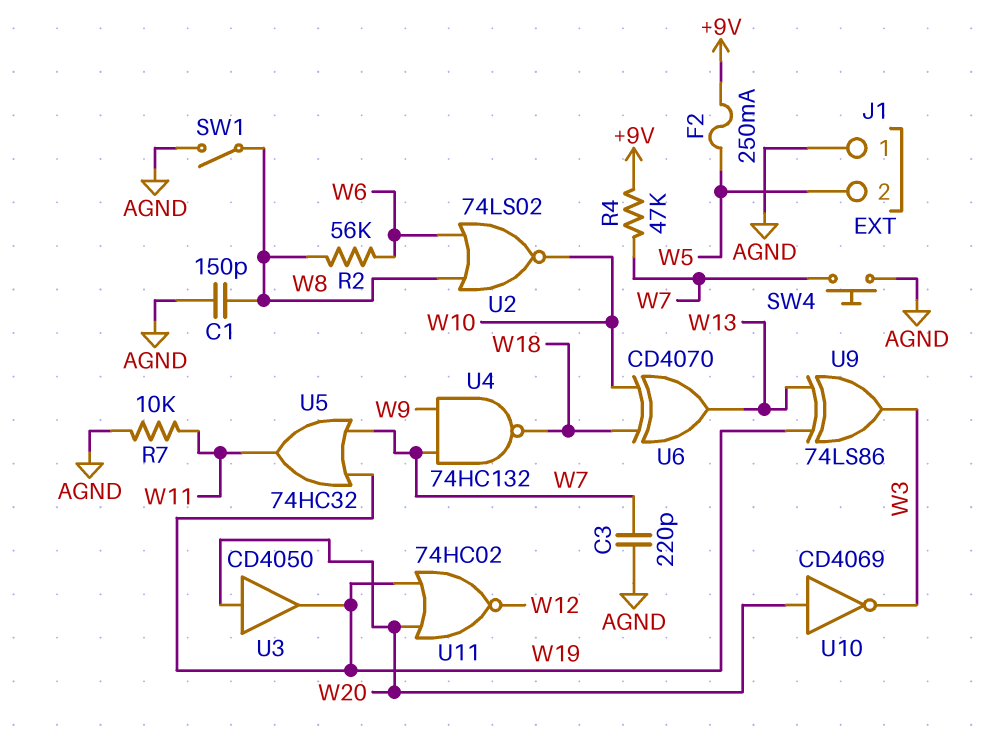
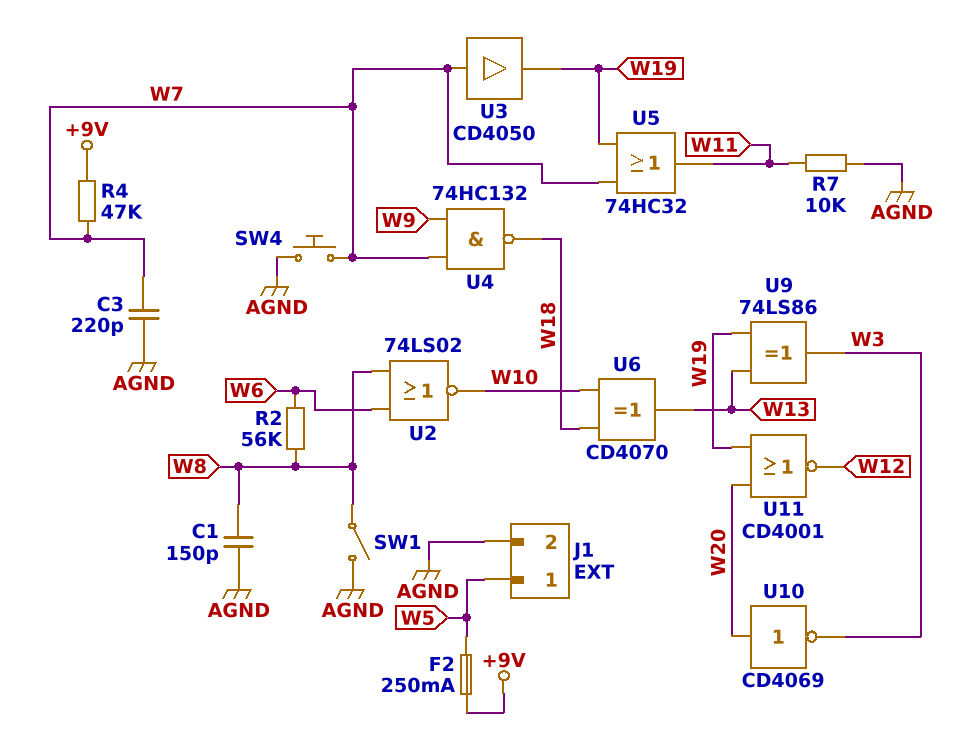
J1 pin 1: AGND -> W5
J1 pin 2: W5 -> AGND
U3: buffer CD4050 (in W20, out W19) -> buffer CD4050 (in W7, out W19)
U11: NOR 74HC02 (in W19, in W20, out W12) -> NOR CD4001 (in W19, in W20, out W12)

